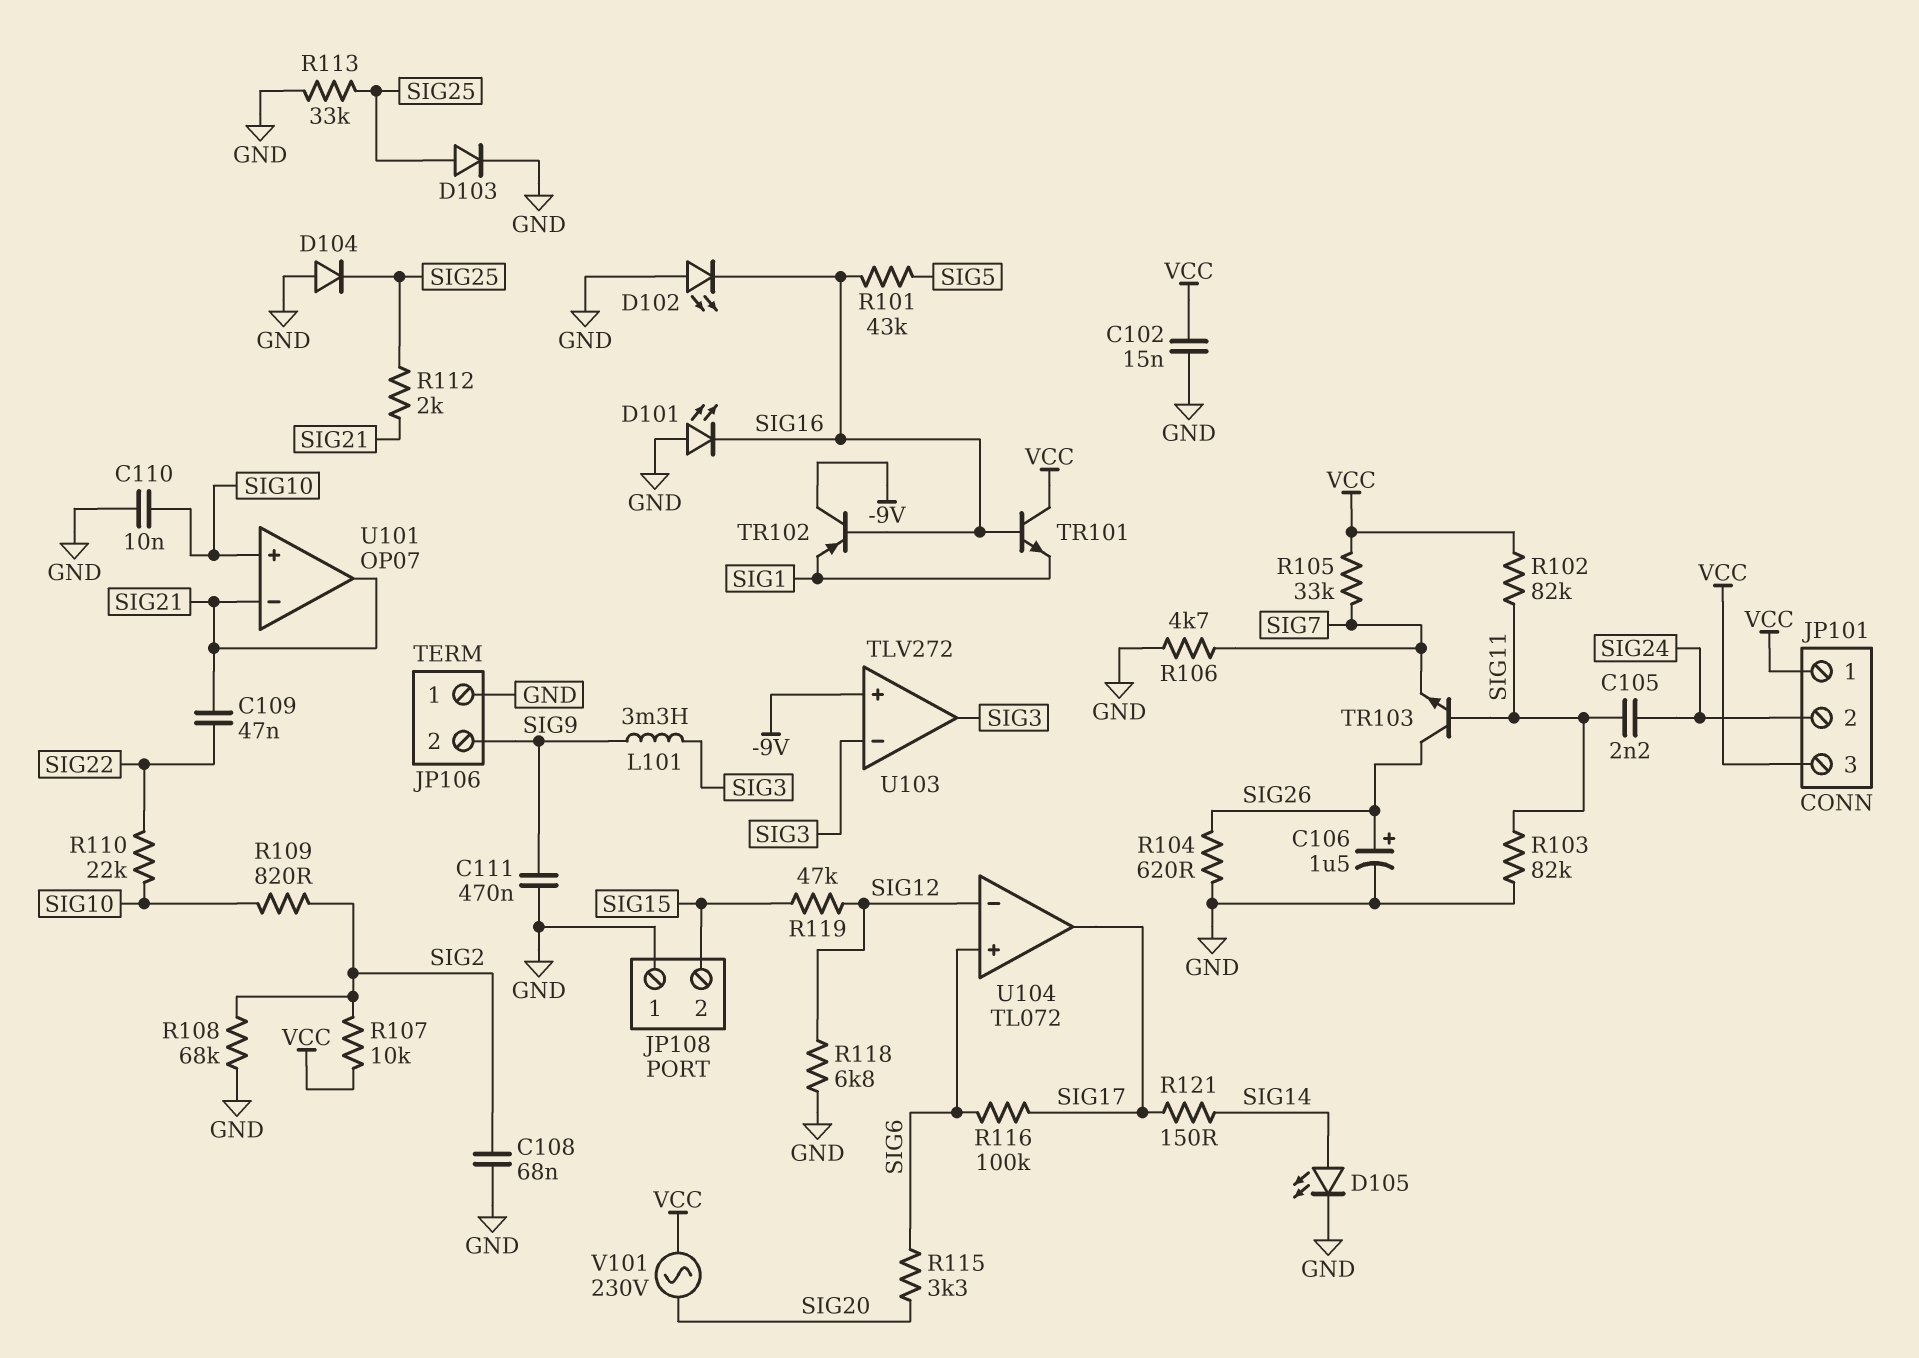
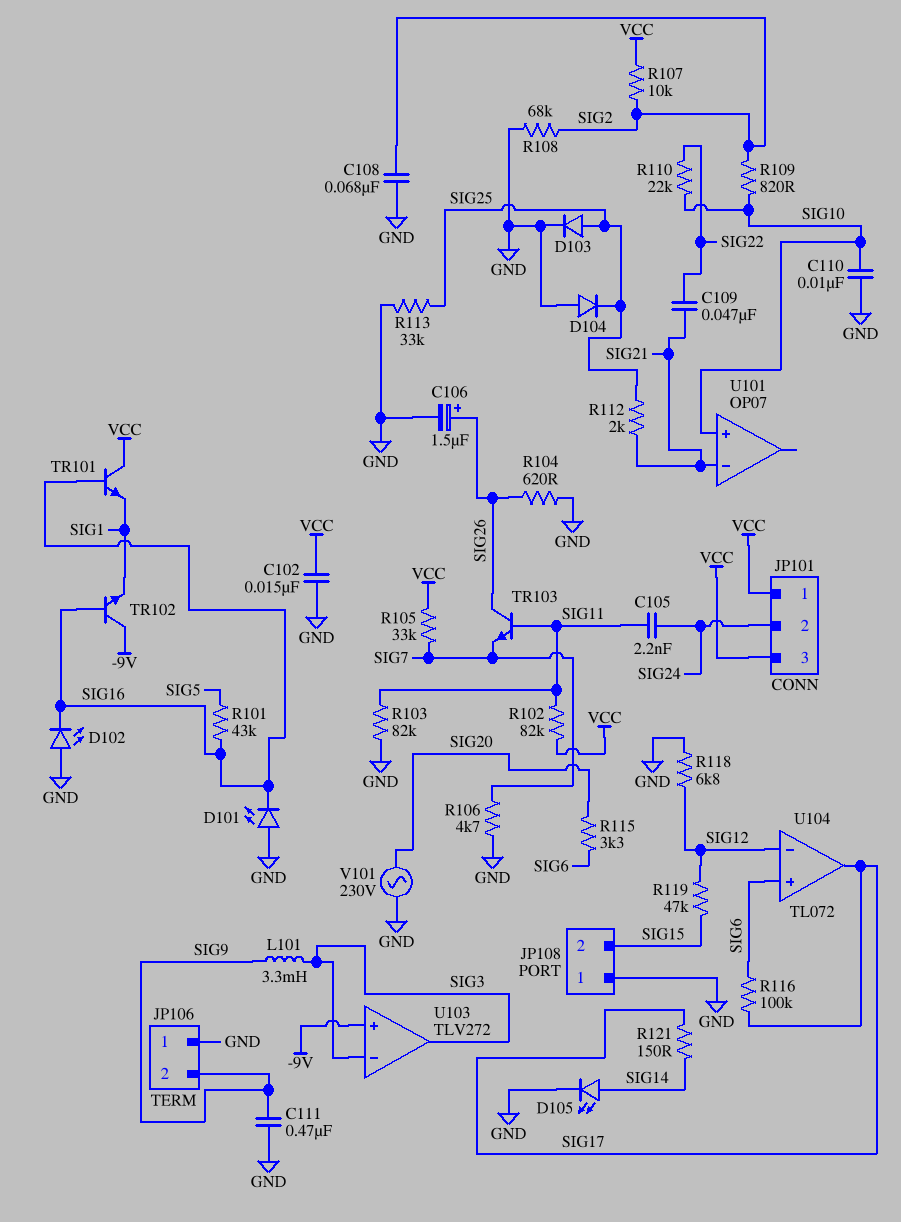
TR102: PNP (B SIG16, C -9V, E SIG1) -> NPN (B SIG16, C -9V, E SIG1)
U101 pin out: SIG21 -> none
V101: AC 230V (SIG20, VCC) -> AC 230V (GND, SIG20)

